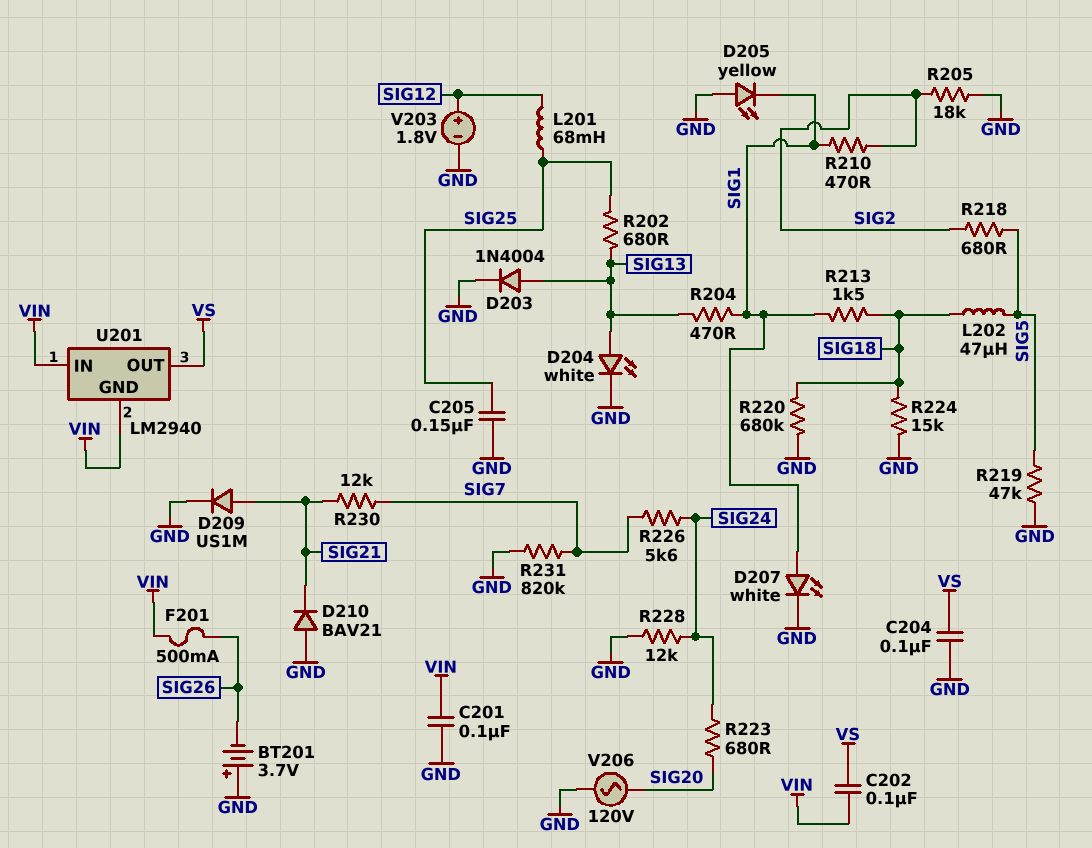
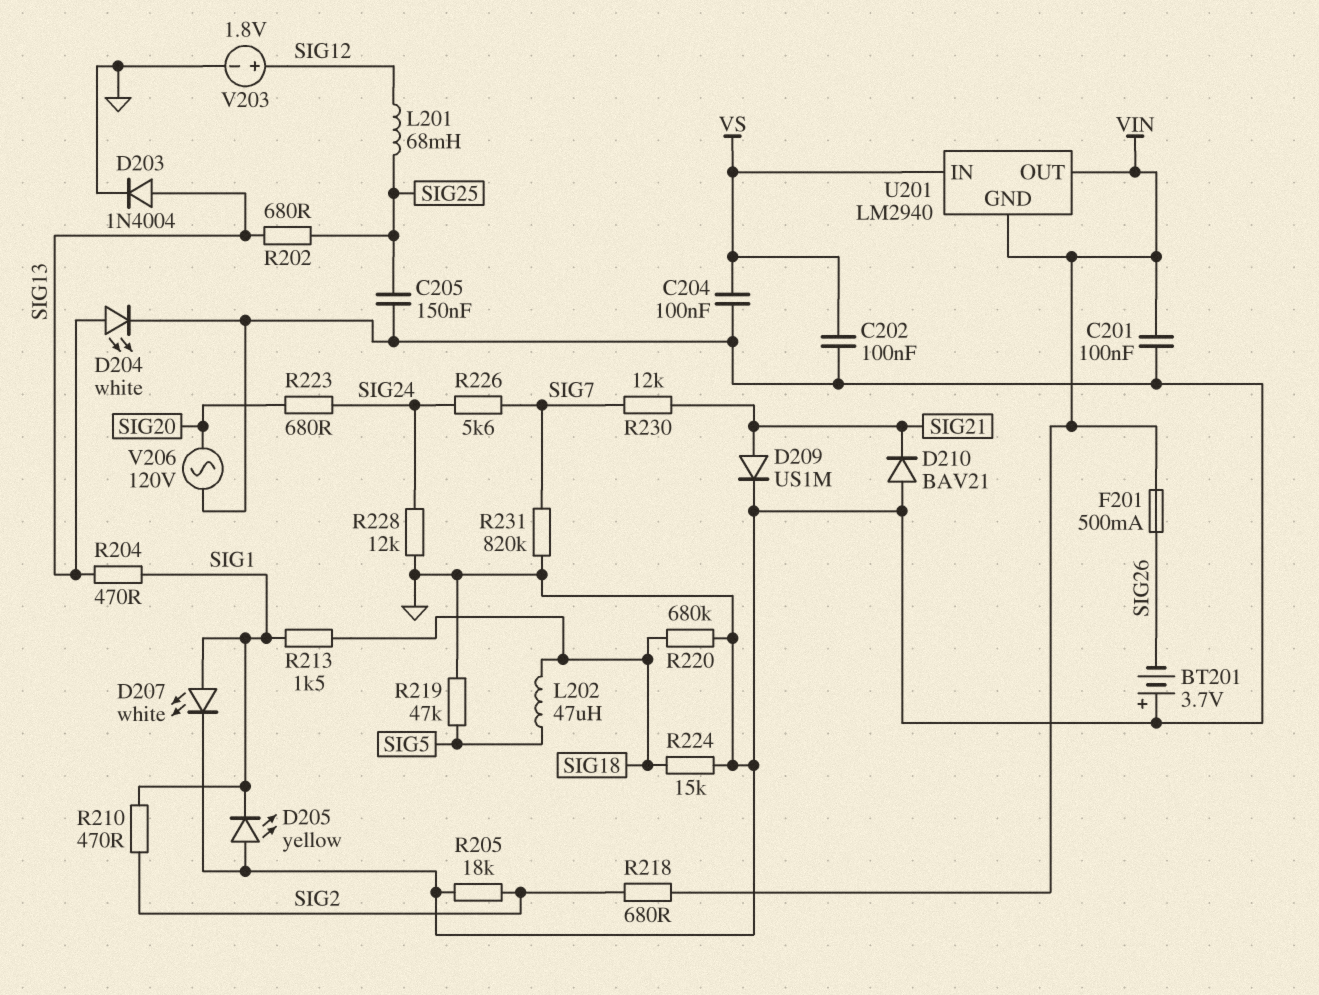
C202: 100nF (VIN, VS) -> 100nF (GND, VS)
R218: 680 (SIG2, SIG5) -> 680 (SIG2, VIN)
U201 pin IN: VIN -> VS
U201 pin OUT: VS -> VIN

